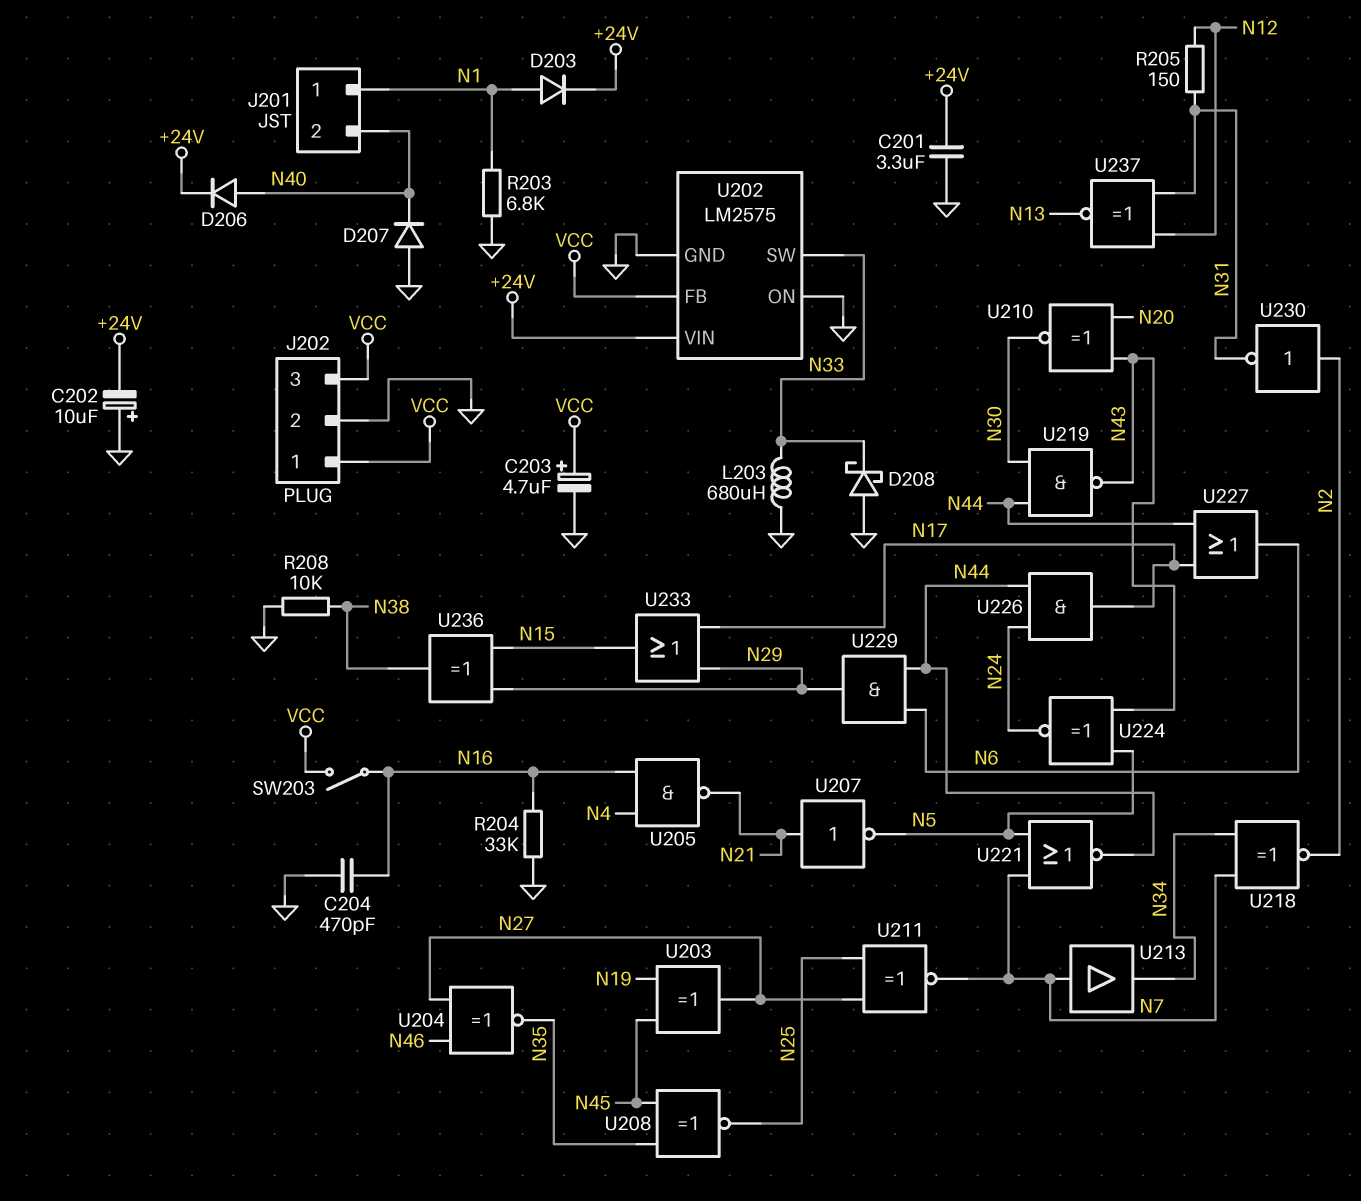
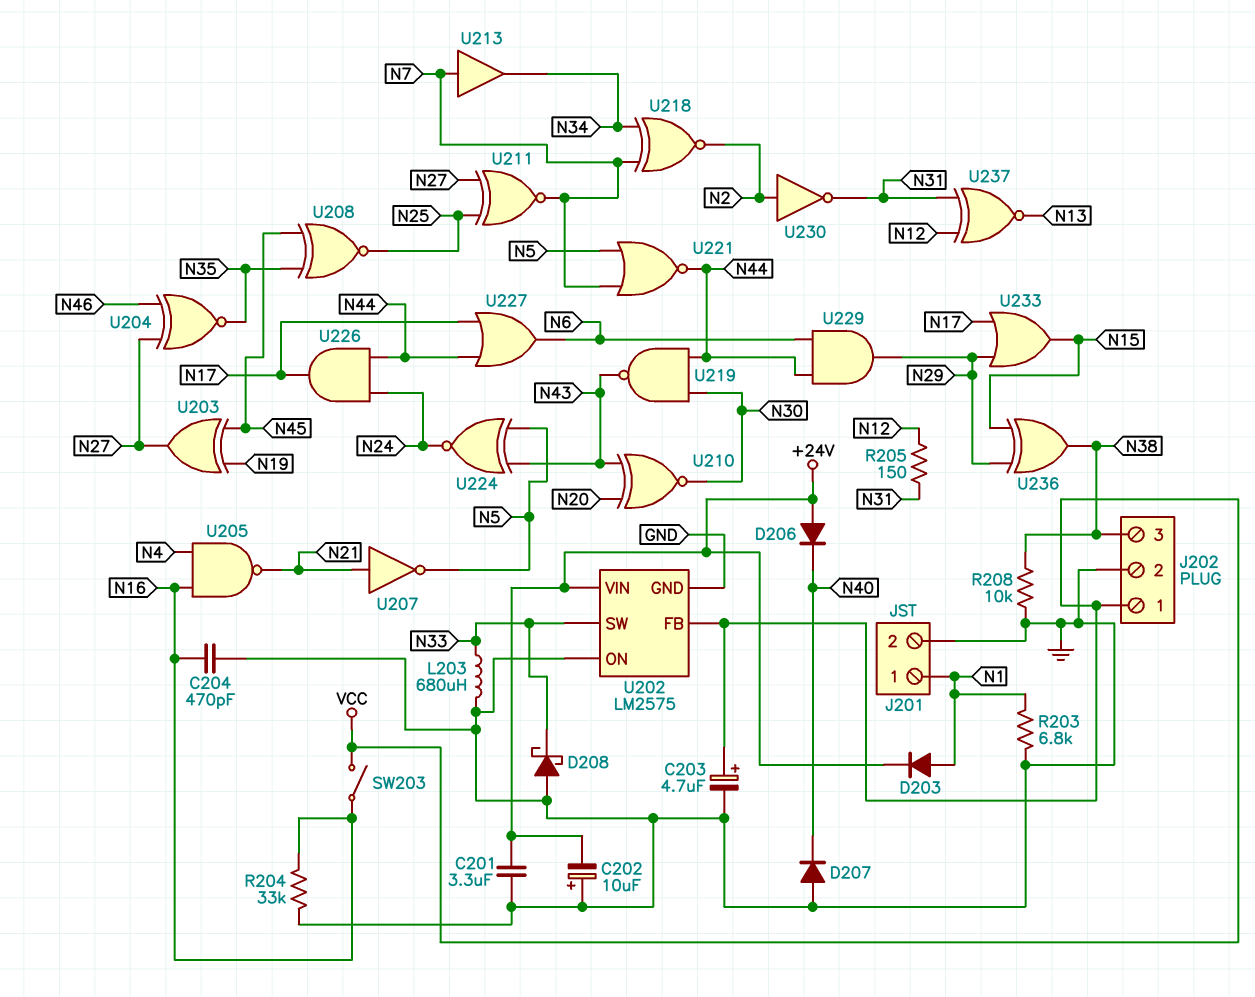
D206: diode (A N40, K +24V) -> diode (A +24V, K N40)
J201 pin 2: N40 -> GND
J202 pin 3: VCC -> N38

